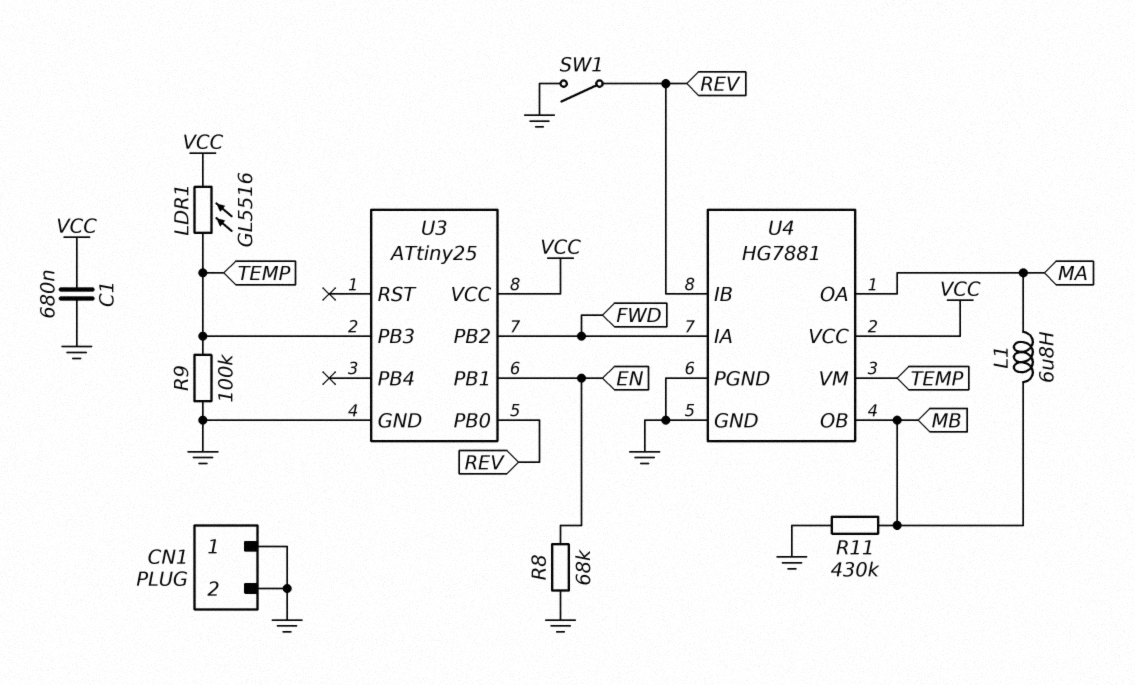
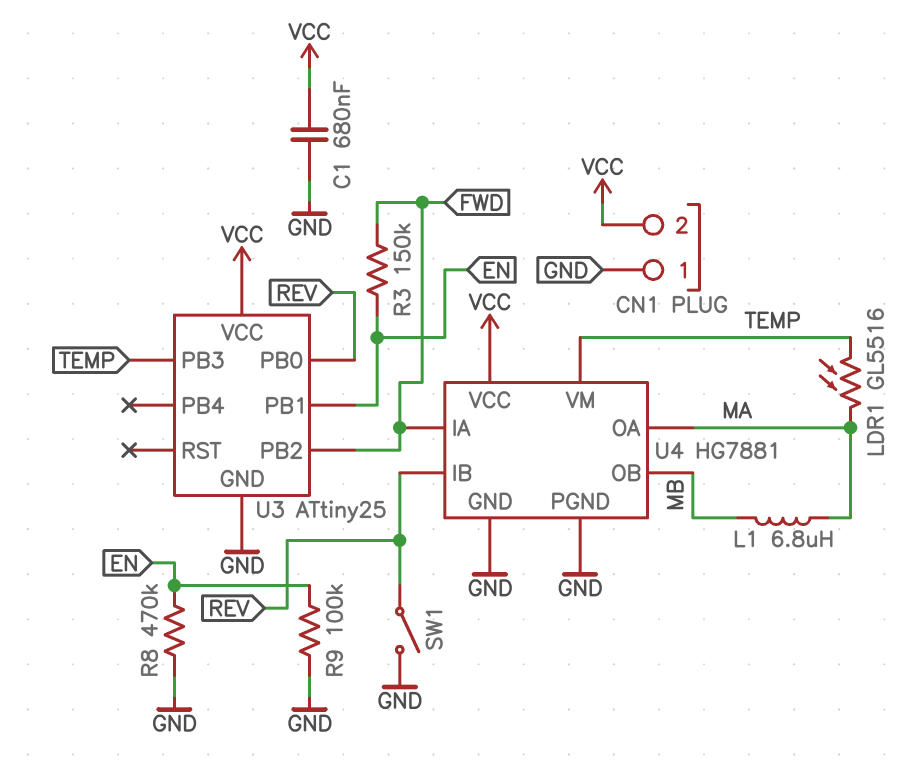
CN1 pin 2: GND -> VCC
LDR1: GL5516 (TEMP, VCC) -> GL5516 (MA, TEMP)
R3: none -> 150k (EN, FWD)
R8: 68k (EN, GND) -> 470k (EN, GND)
R9: 100k (GND, TEMP) -> 100k (EN, GND)
R11: 430k (GND, MB) -> none

